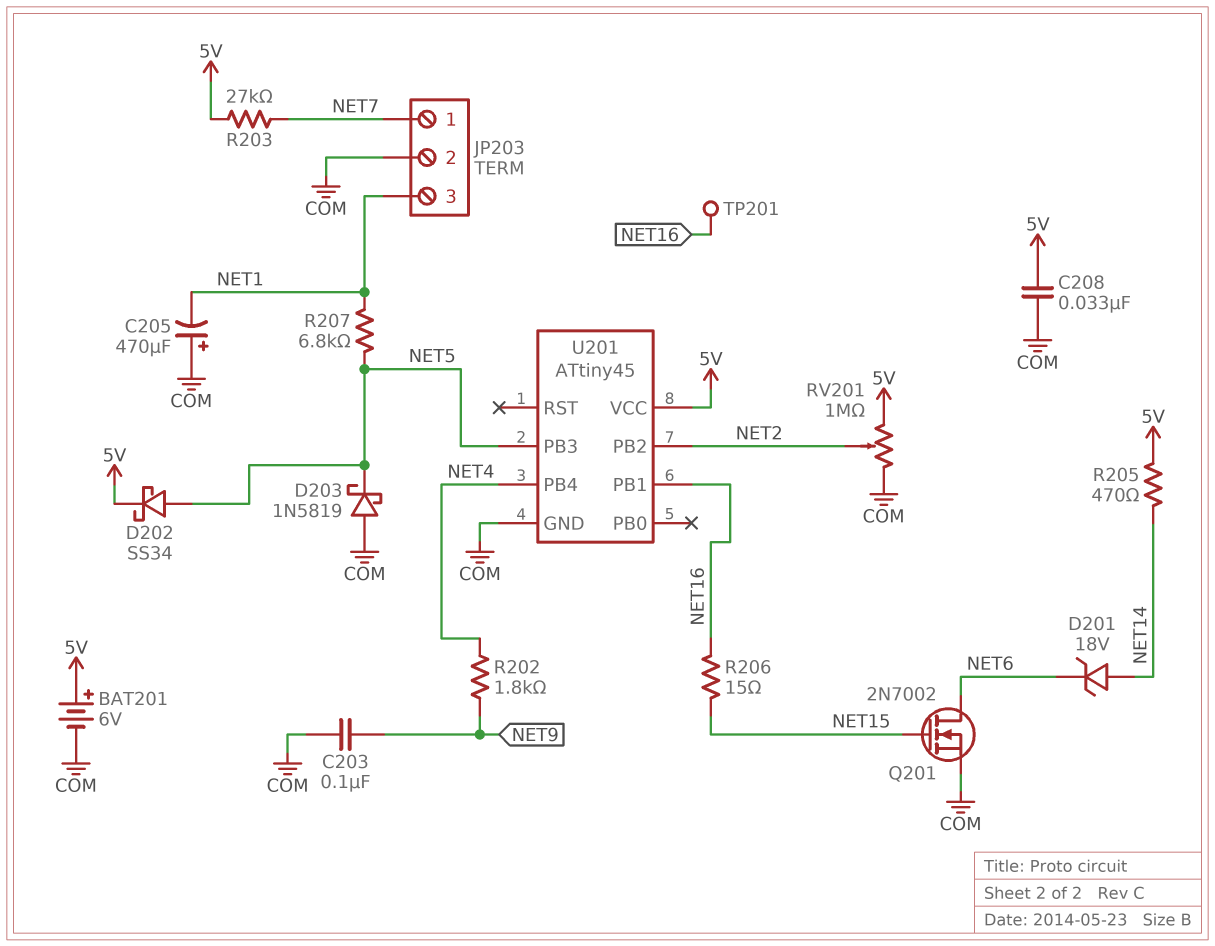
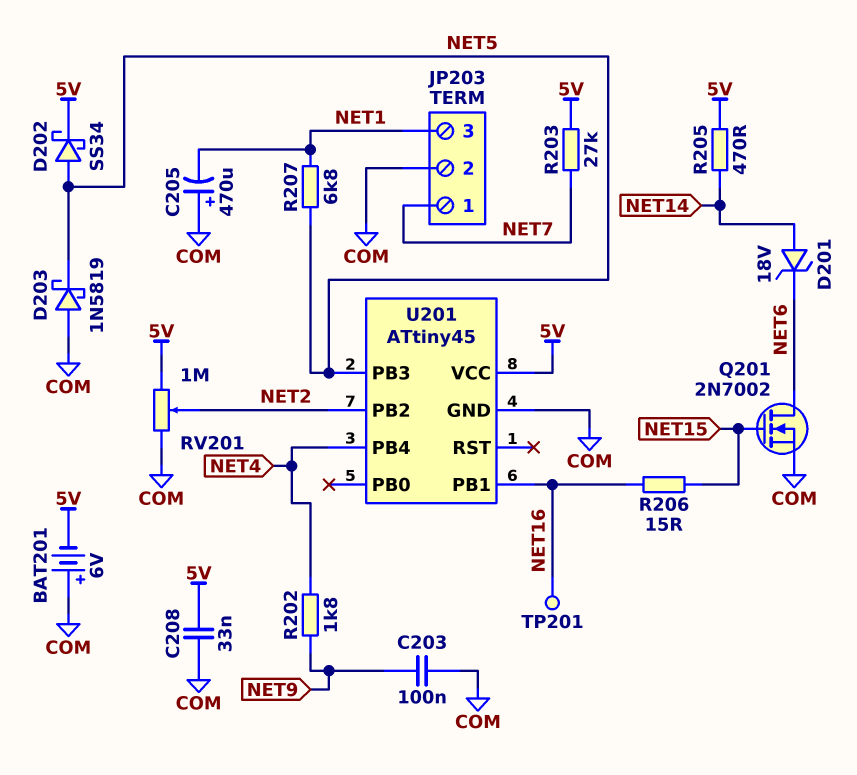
BAT201: 6V (plus 5V, minus COM) -> 6V (plus COM, minus 5V)

